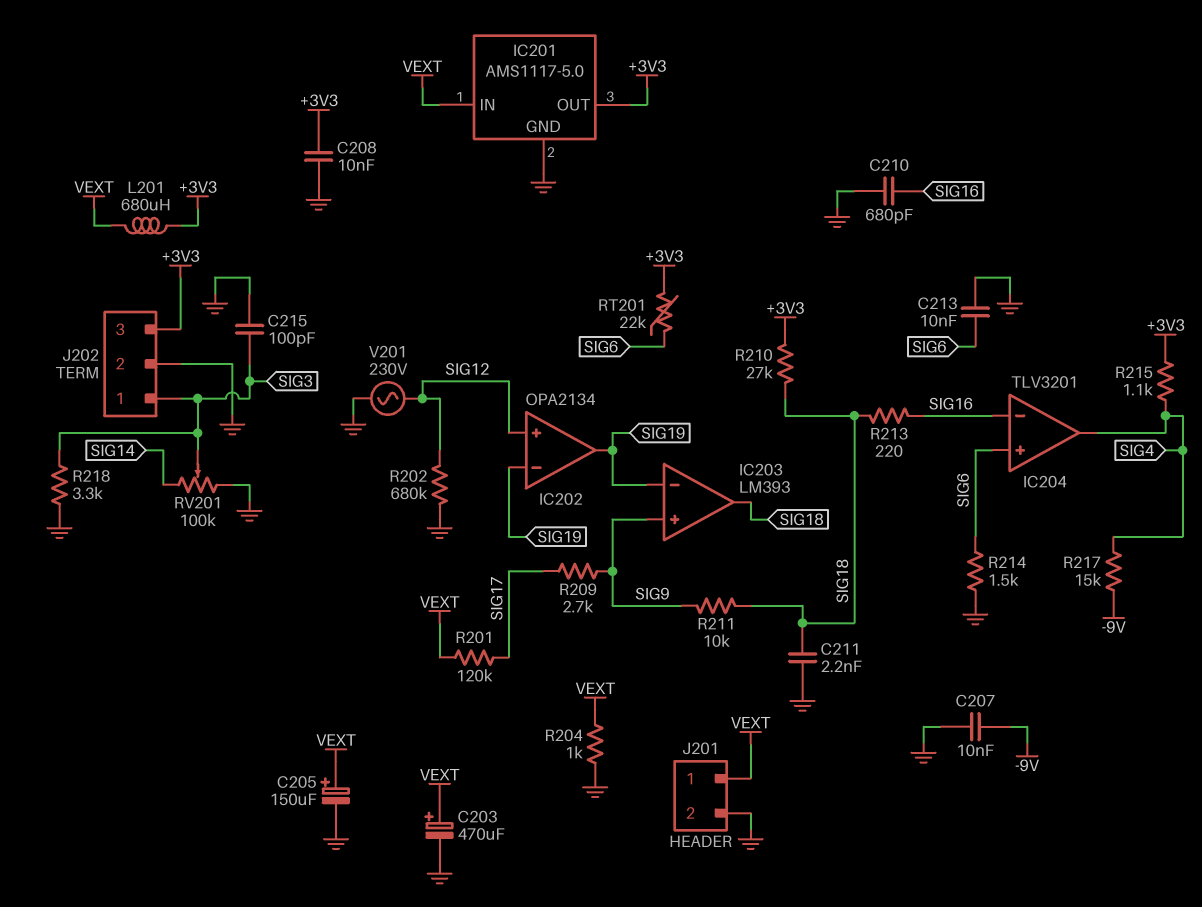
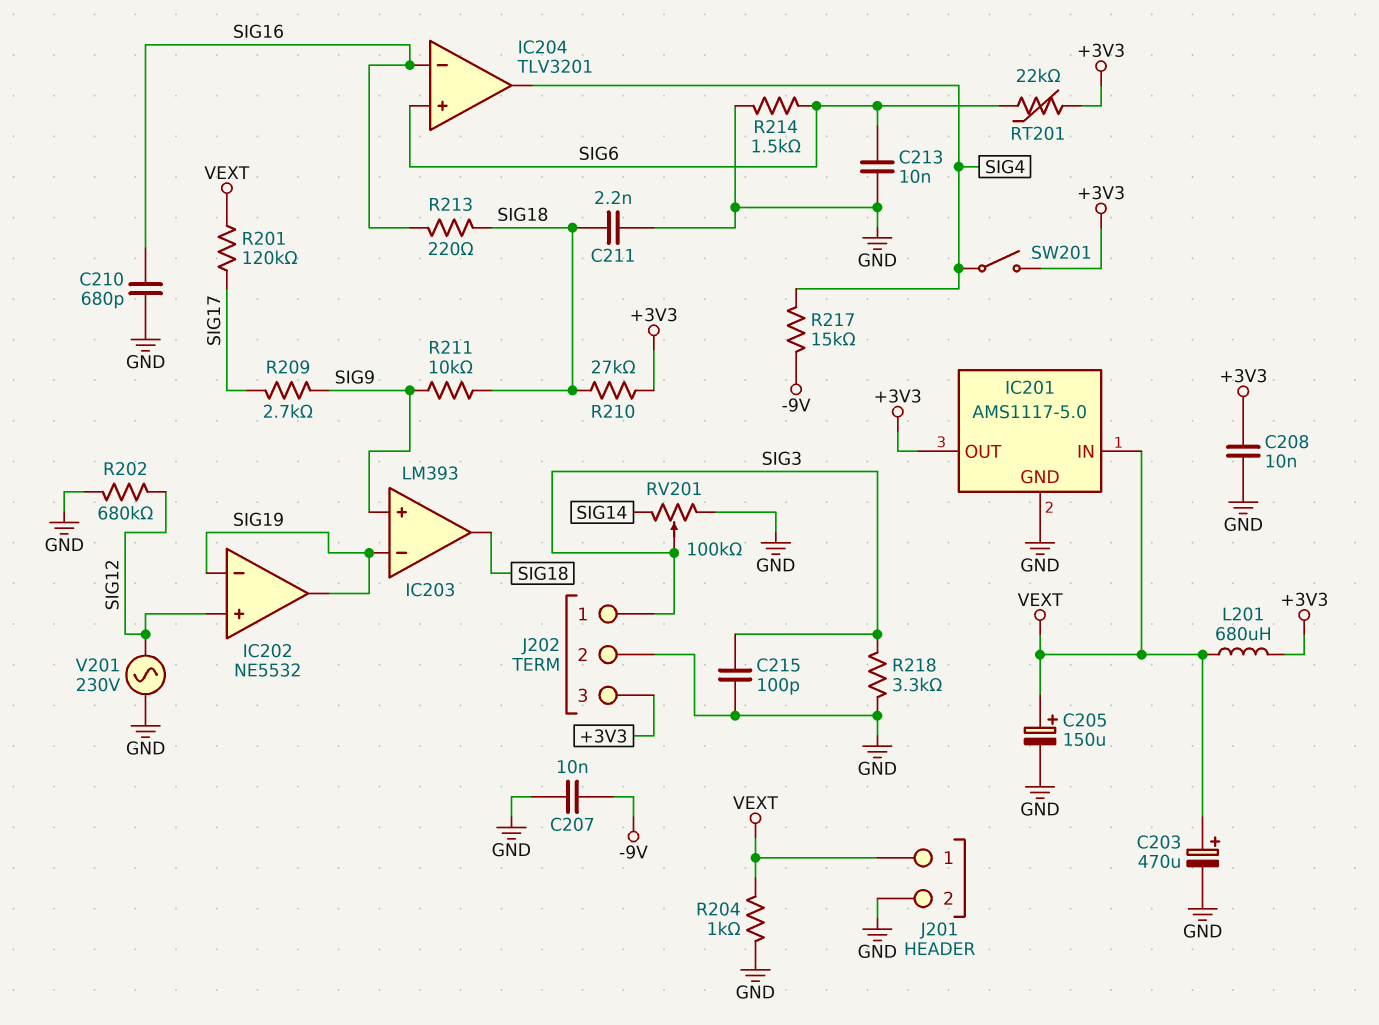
IC202: OPA2134 -> NE5532
R215: 1.1k (+3V3, SIG4) -> none
SW201: none -> switch (+3V3, SIG4)

